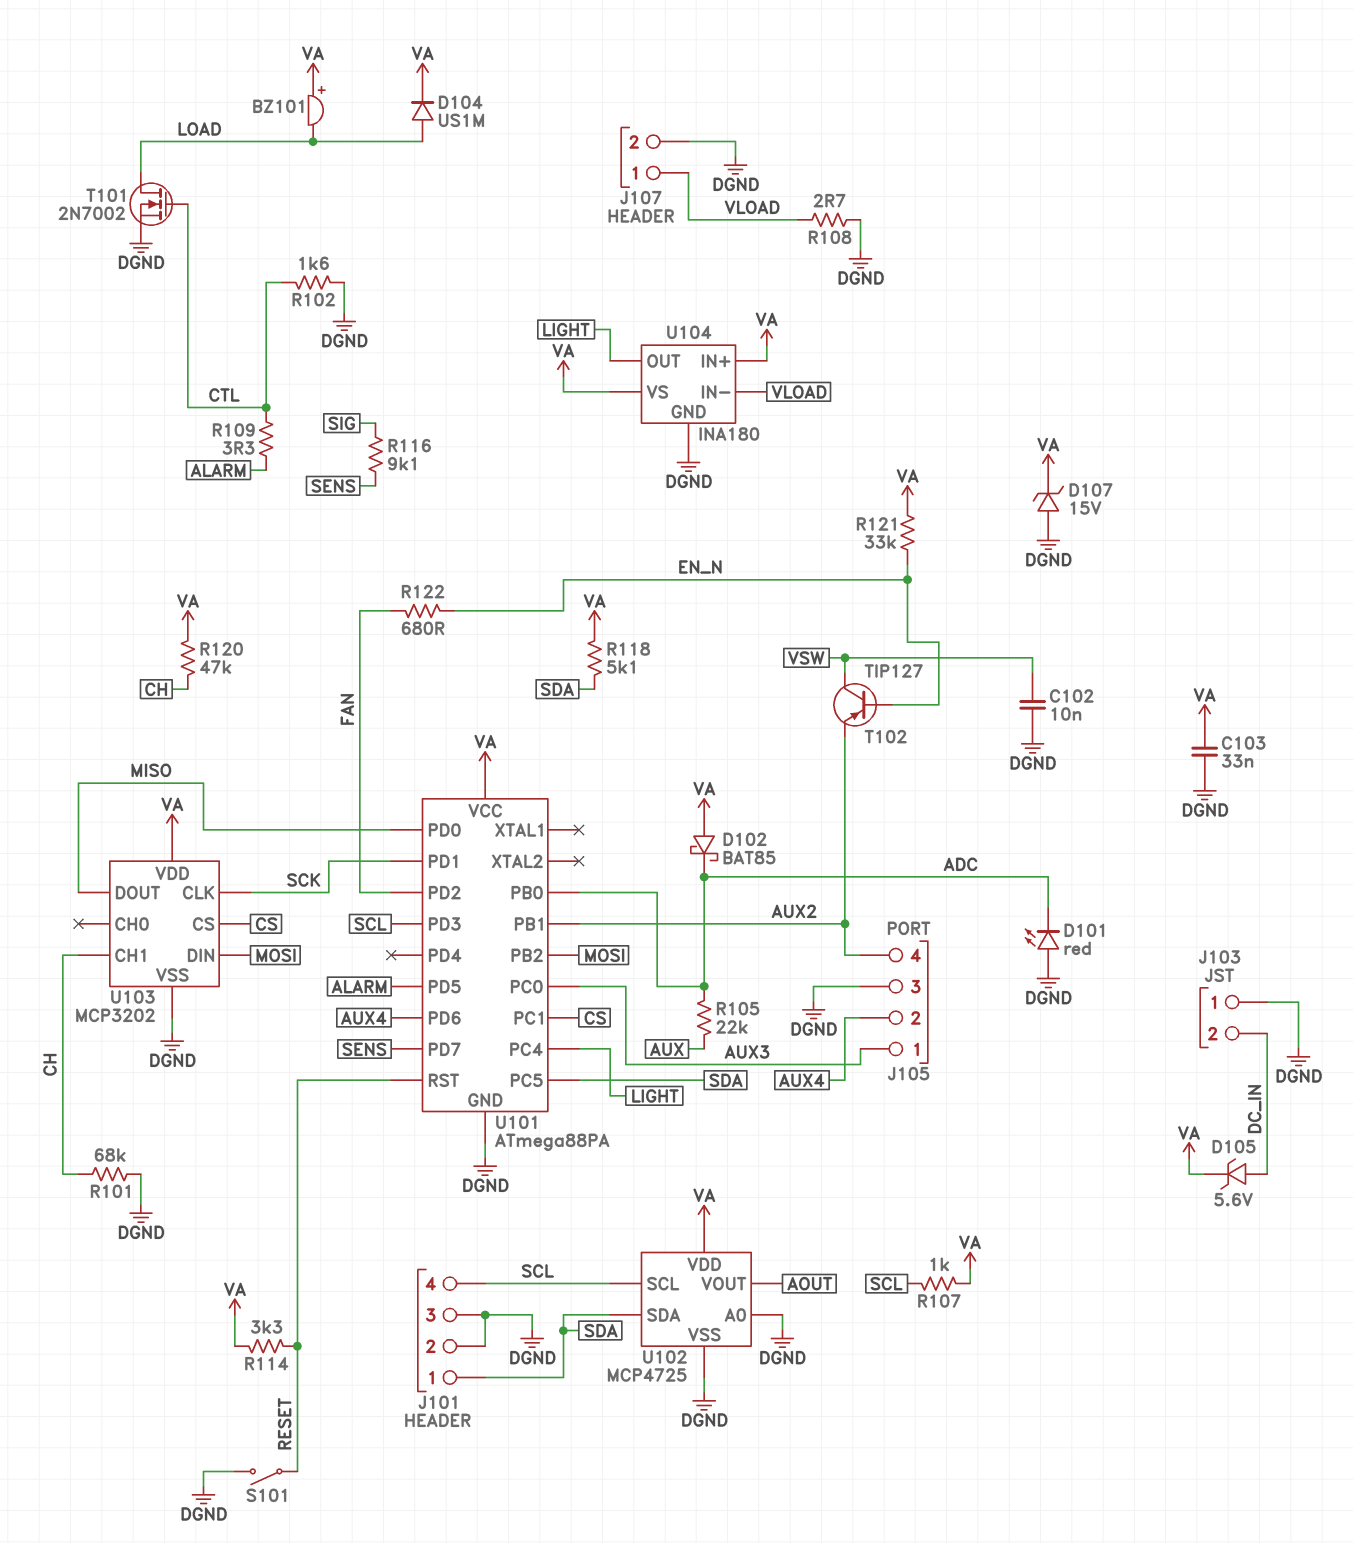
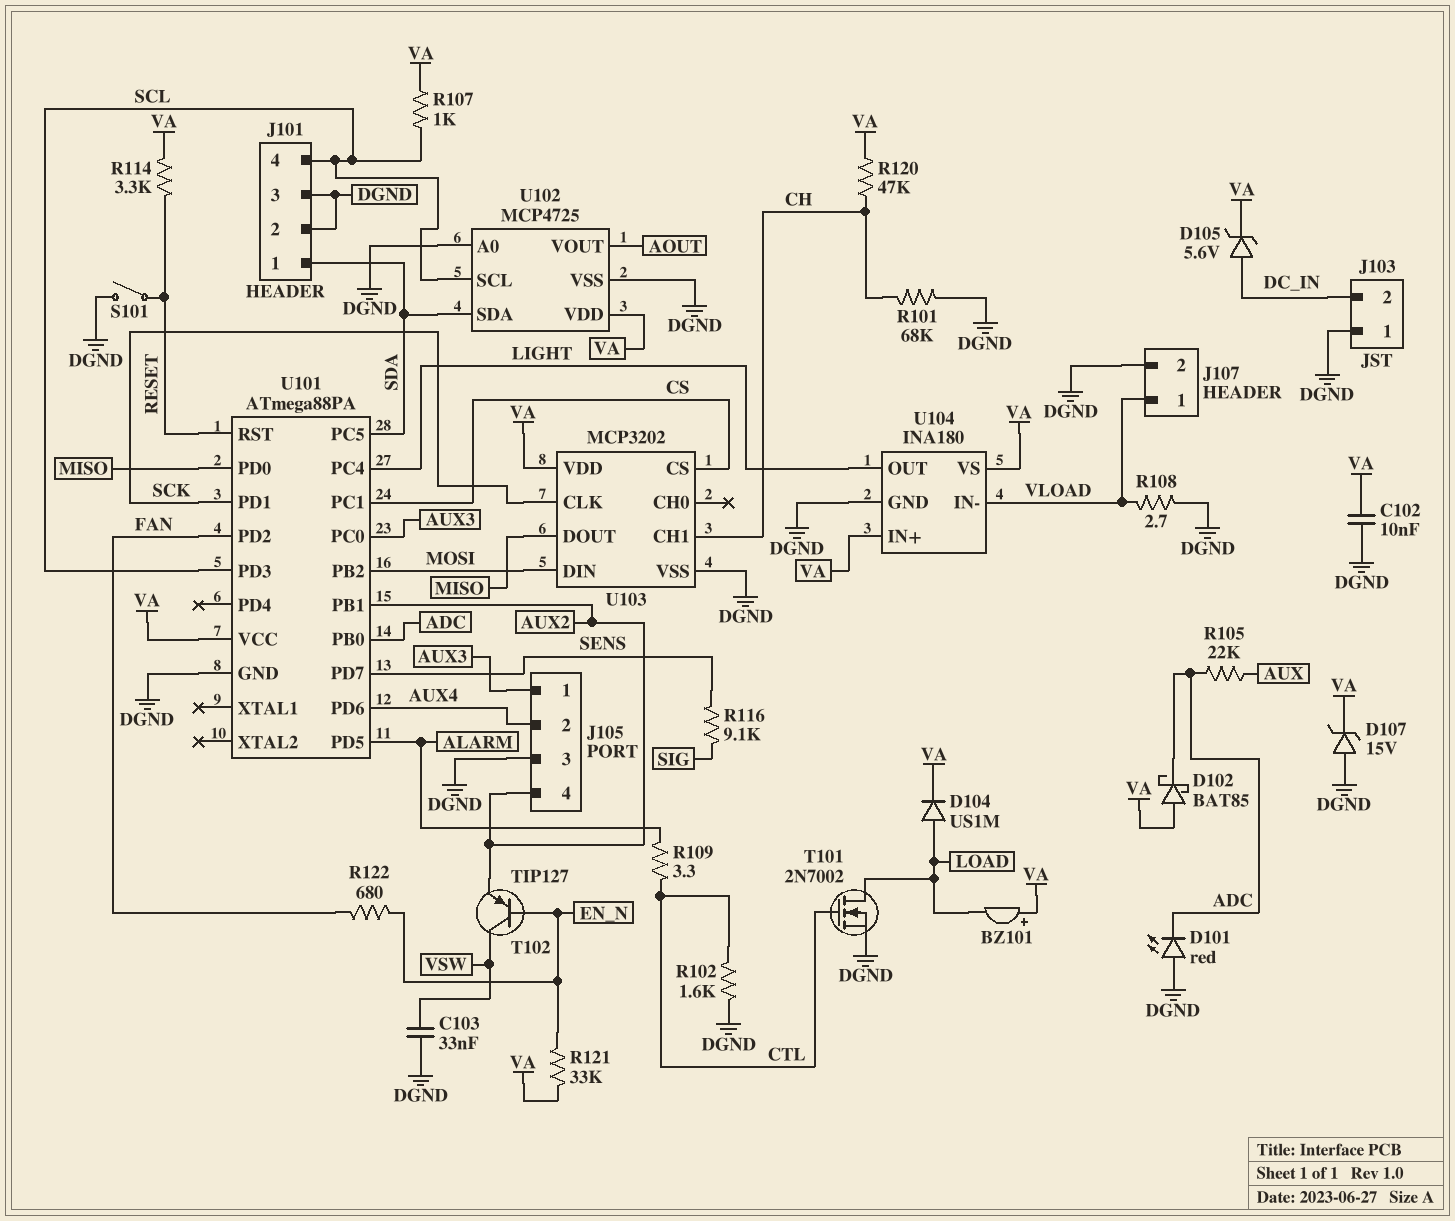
C102: 10nF (DGND, VSW) -> 10nF (DGND, VA)
C103: 33nF (DGND, VA) -> 33nF (DGND, VSW)
R118: 5.1k (SDA, VA) -> none

